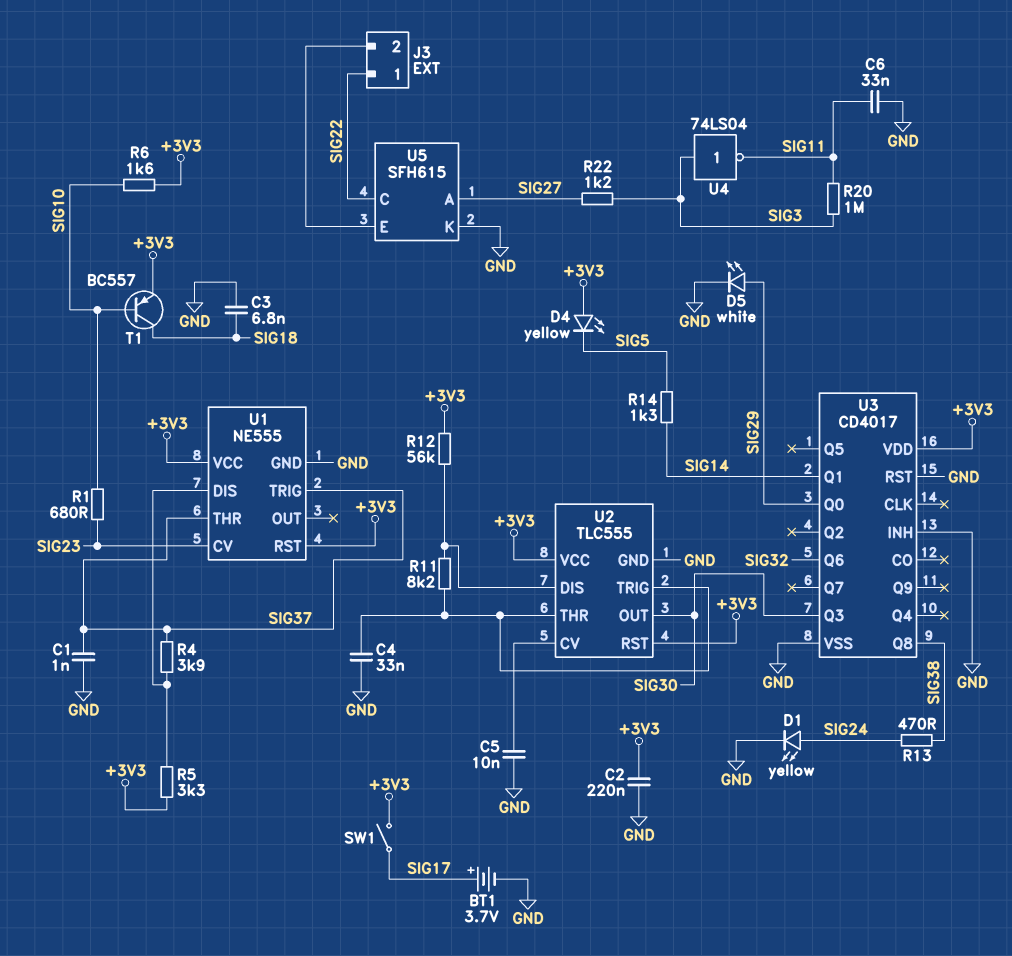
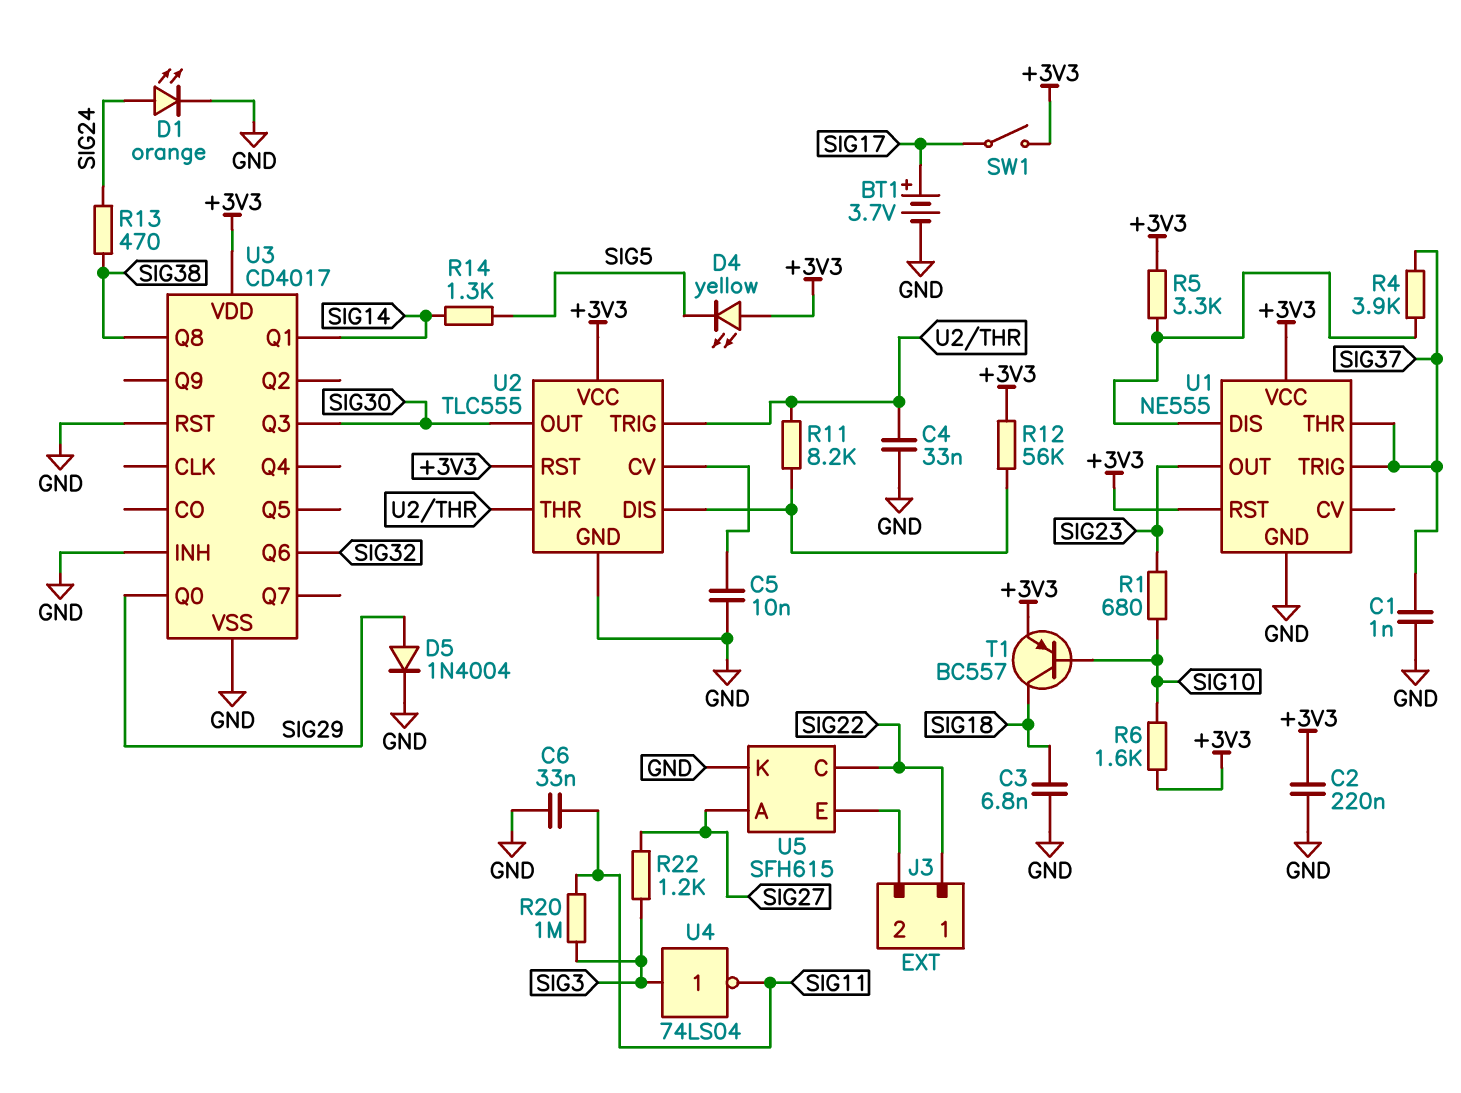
D1: LED yellow (A SIG24, K GND) -> LED orange (A SIG24, K GND)
D5: LED white (A SIG29, K GND) -> diode 1N4004 (A SIG29, K GND)
U1 pin CV: SIG23 -> none
U1 pin OUT: none -> SIG23

